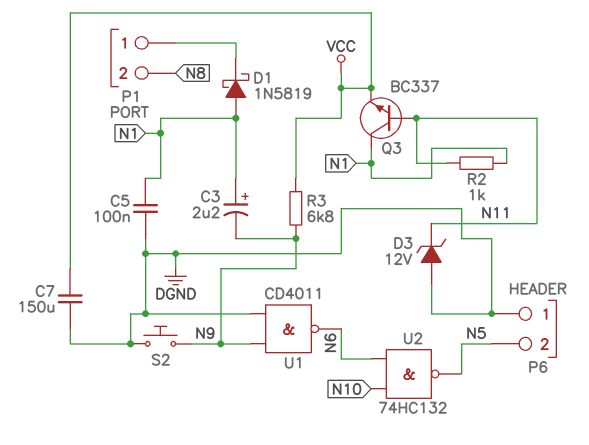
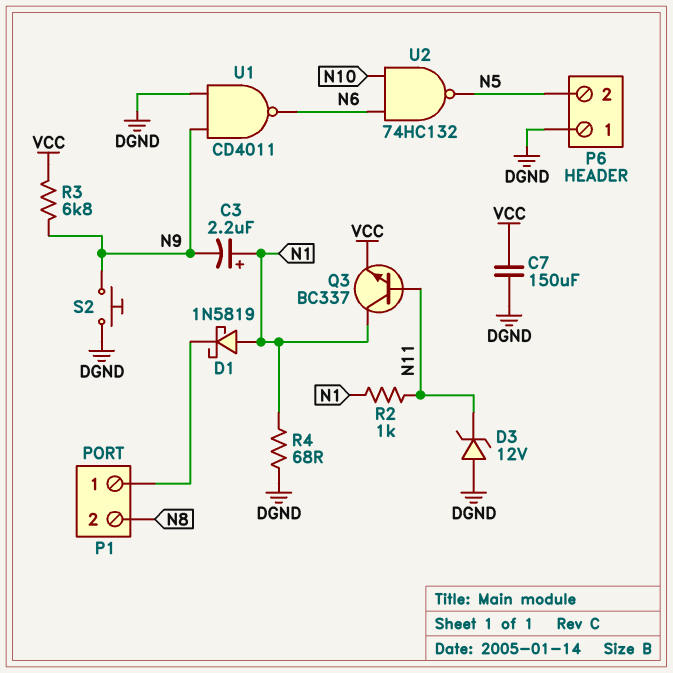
C5: 100nF (DGND, N1) -> none
R4: none -> 68 (DGND, N1)

